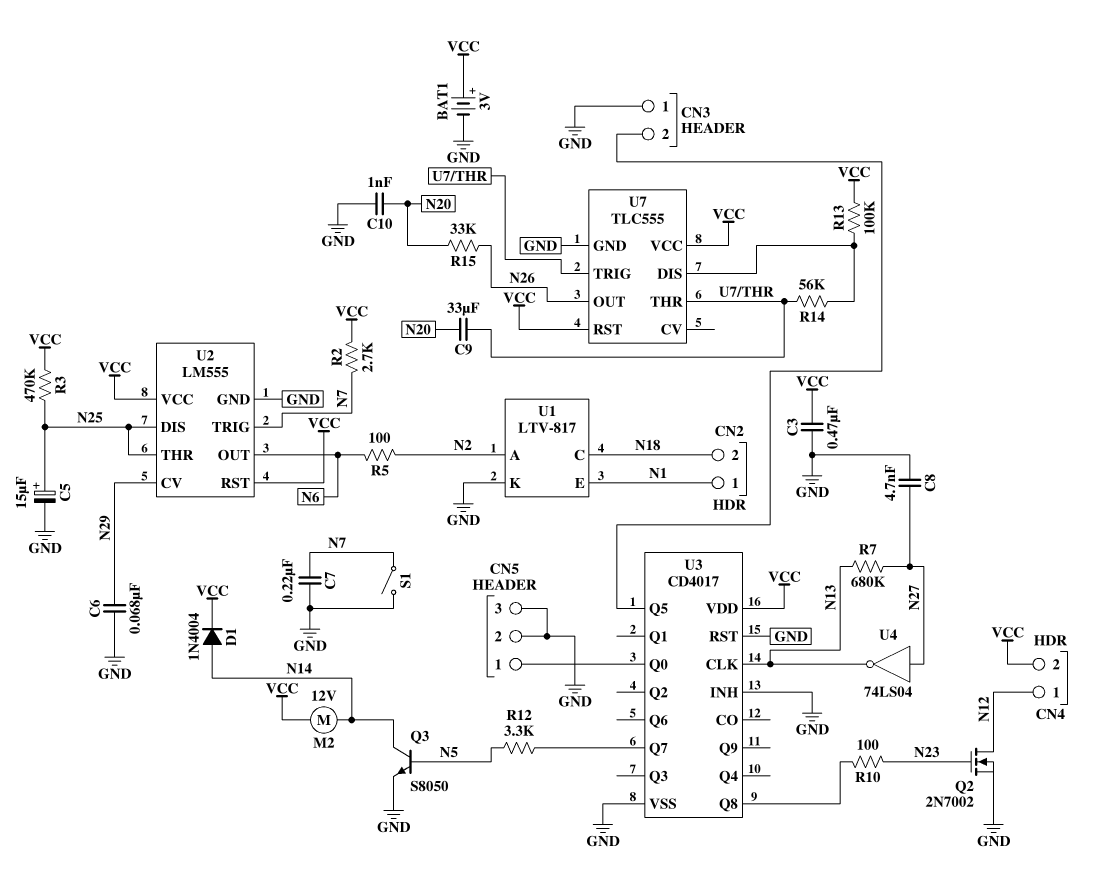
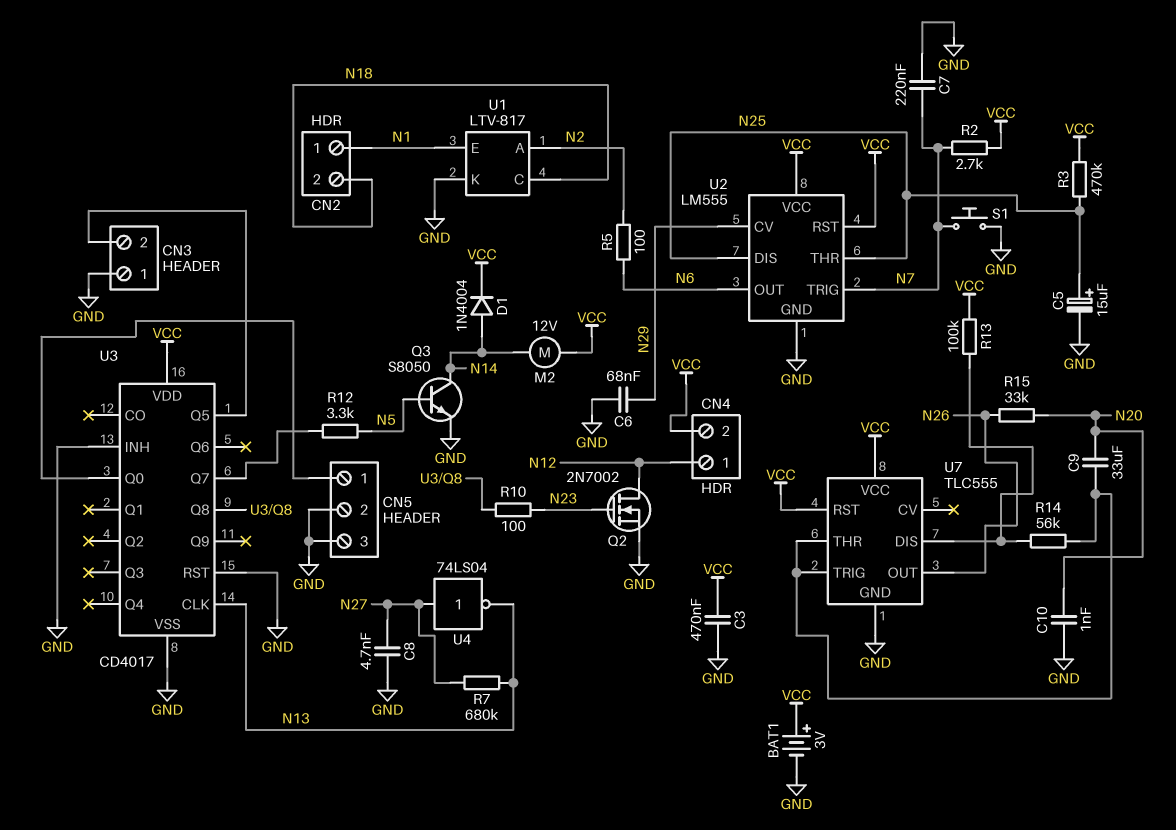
S1: switch (GND, N7) -> button (GND, N7)

